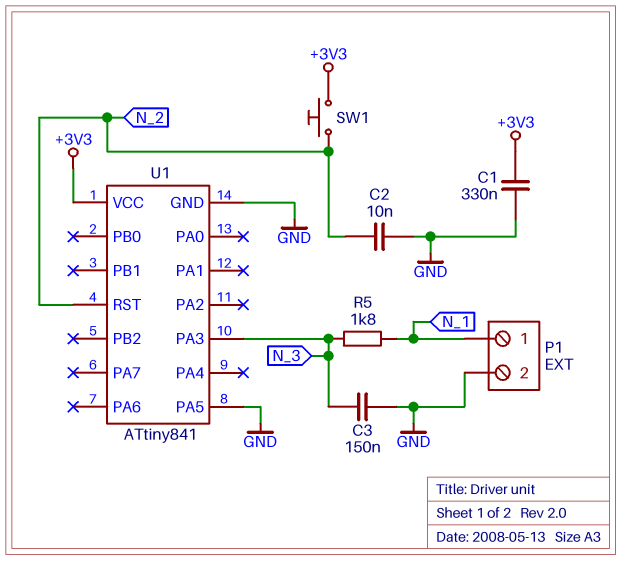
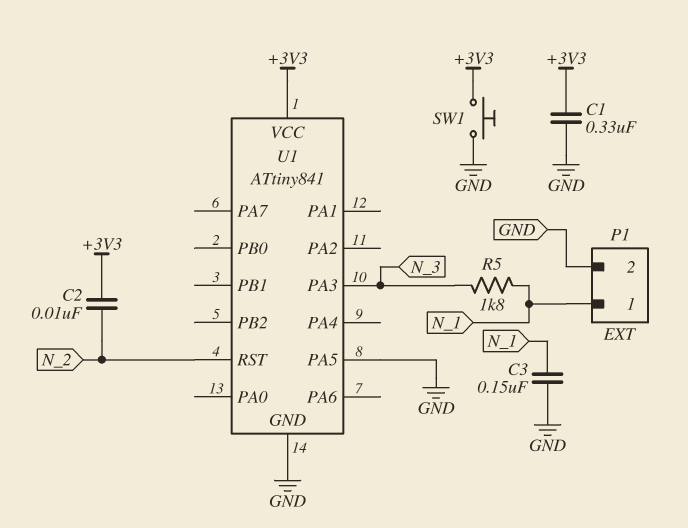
C2: 10nF (GND, N_2) -> 10nF (+3V3, N_2)
C3: 150nF (GND, N_3) -> 150nF (GND, N_1)
SW1: button (+3V3, N_2) -> button (+3V3, GND)

